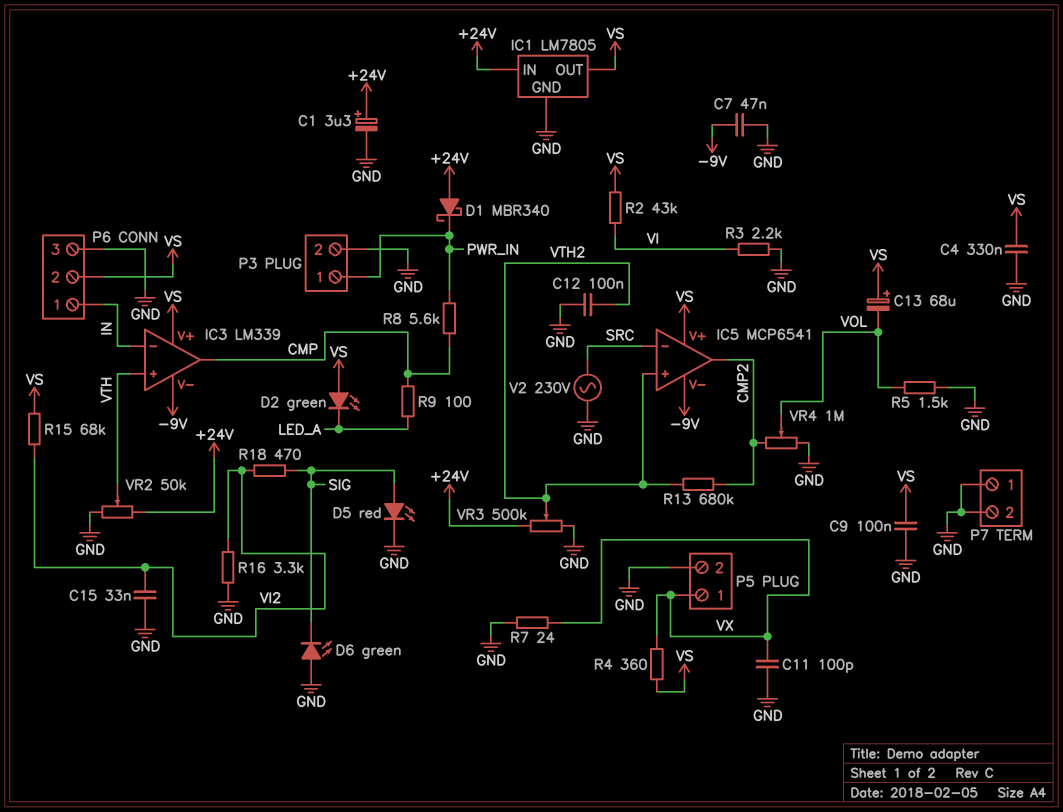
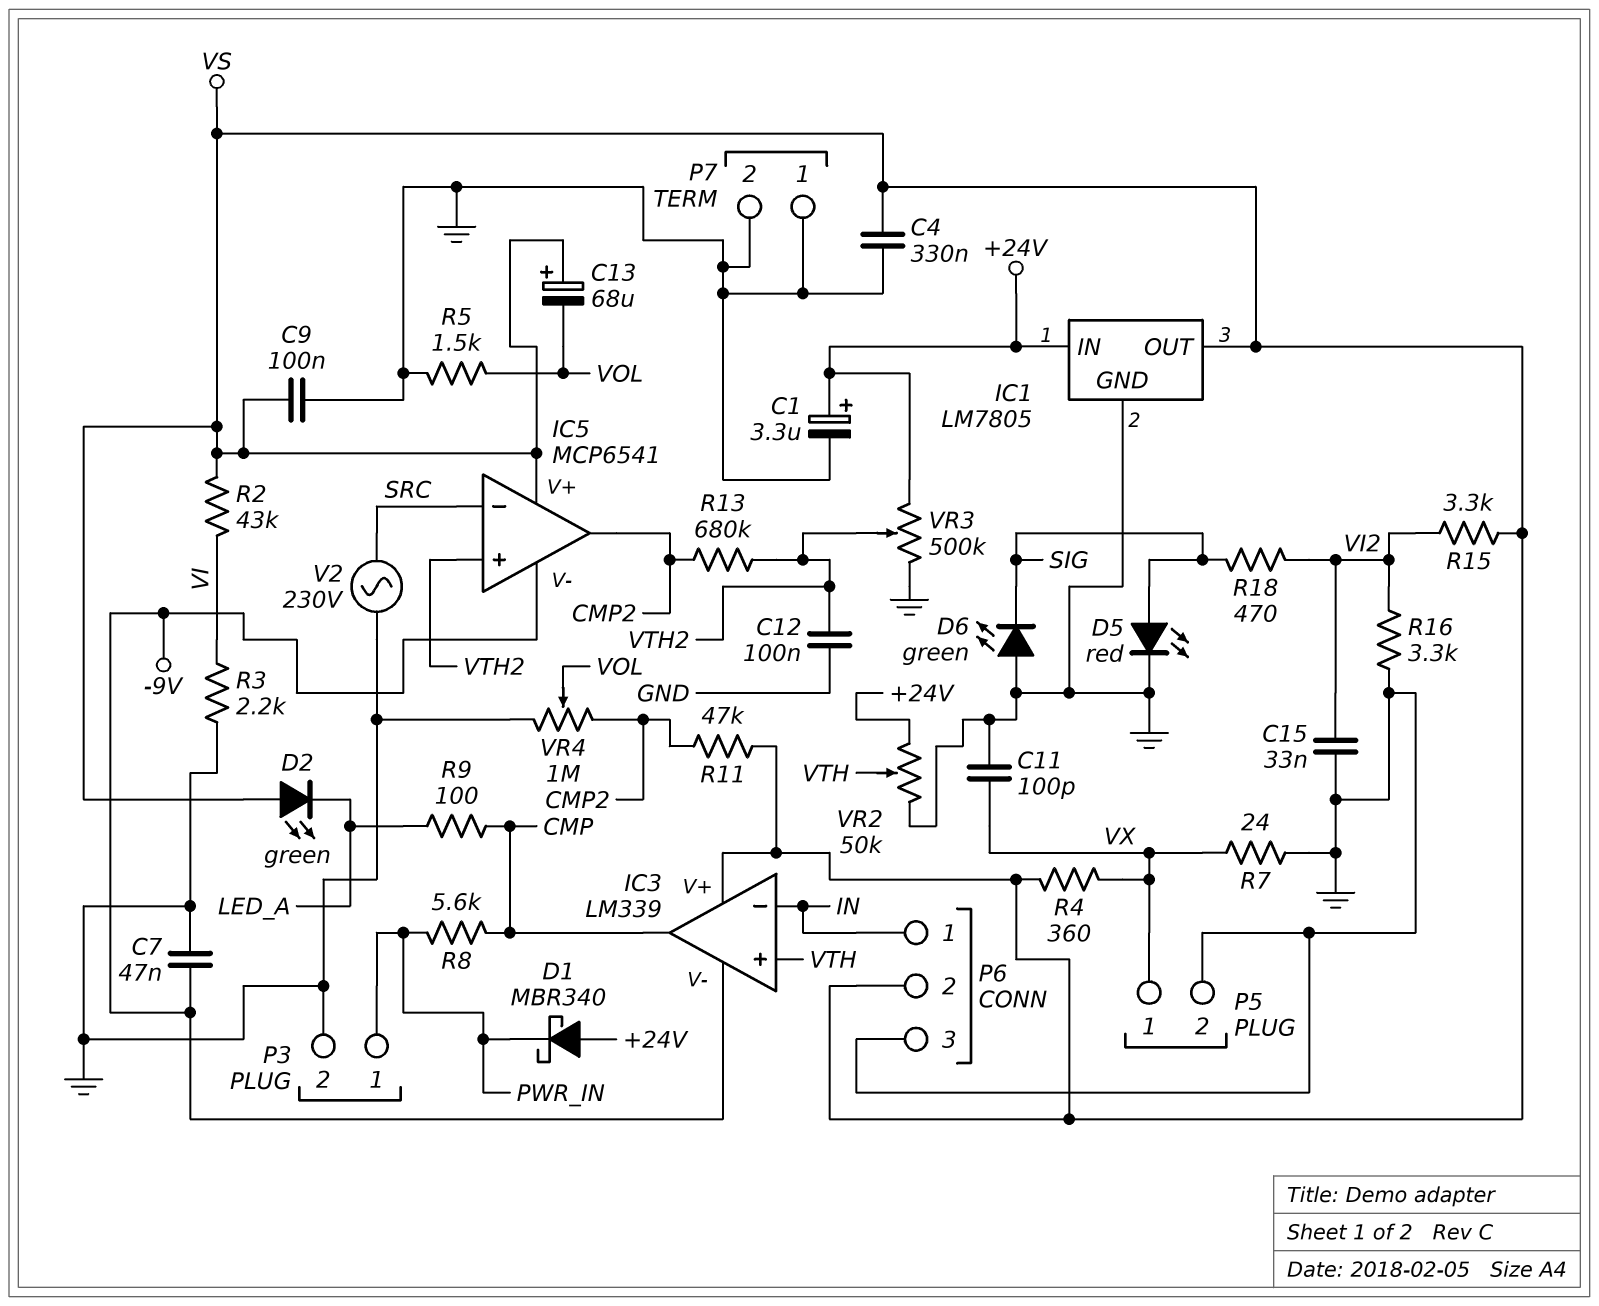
R11: none -> 47k (CMP2, VS)
R15: 68k (VI2, VS) -> 3.3k (VI2, VS)

